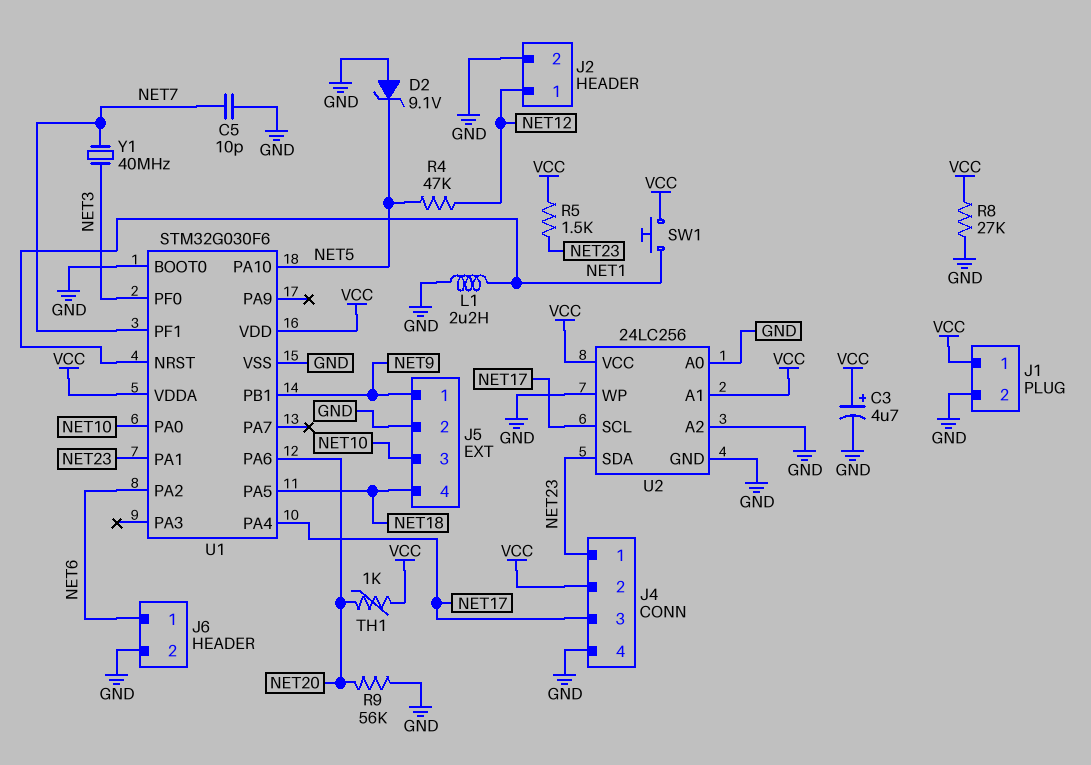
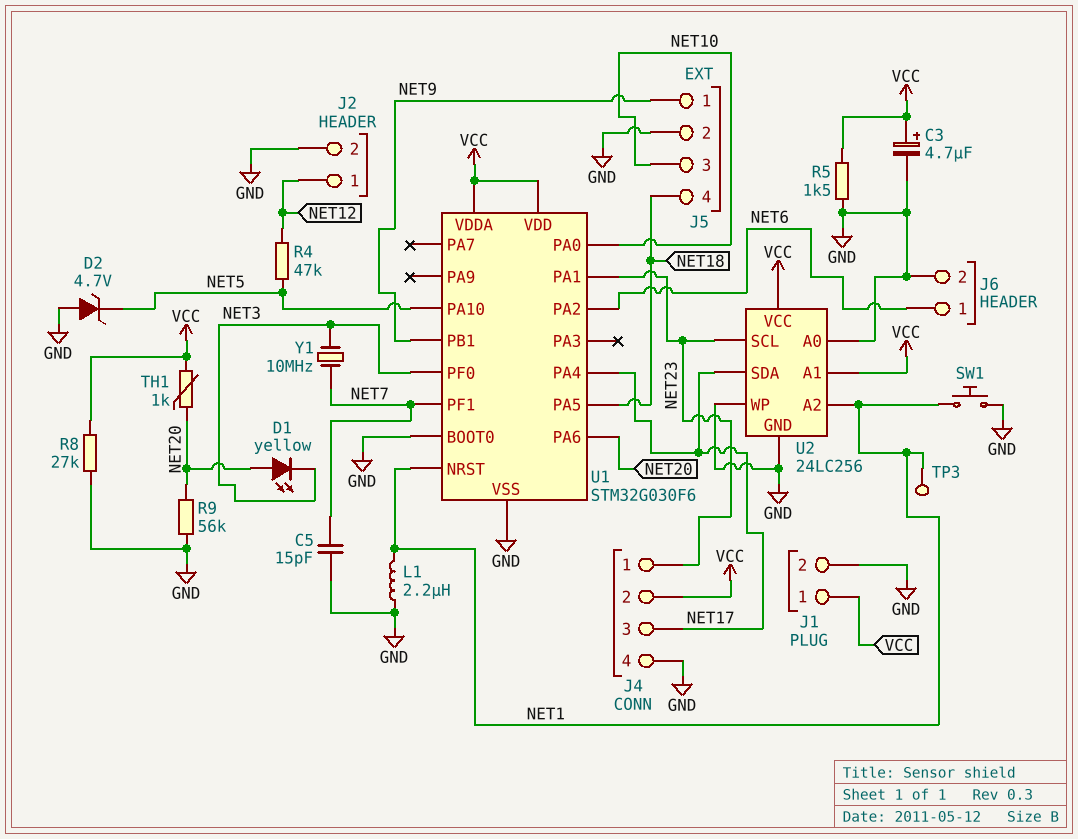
C5: 10pF (GND, NET7) -> 15pF (GND, NET7)
D1: none -> LED yellow (A NET20, K NET3)
D2: zener 9.1V (A GND, K NET5) -> zener 4.7V (A GND, K NET5)
R5: 1.5k (NET23, VCC) -> 1.5k (GND, VCC)
SW1: button (NET1, VCC) -> button (GND, NET1)
TP3: none -> test point (NET1)
U2 pin A2: GND -> NET1
U2 pin SCL: NET17 -> NET23
U2 pin SDA: NET23 -> NET17
Y1: 40MHz (NET3, NET7) -> 10MHz (NET3, NET7)

